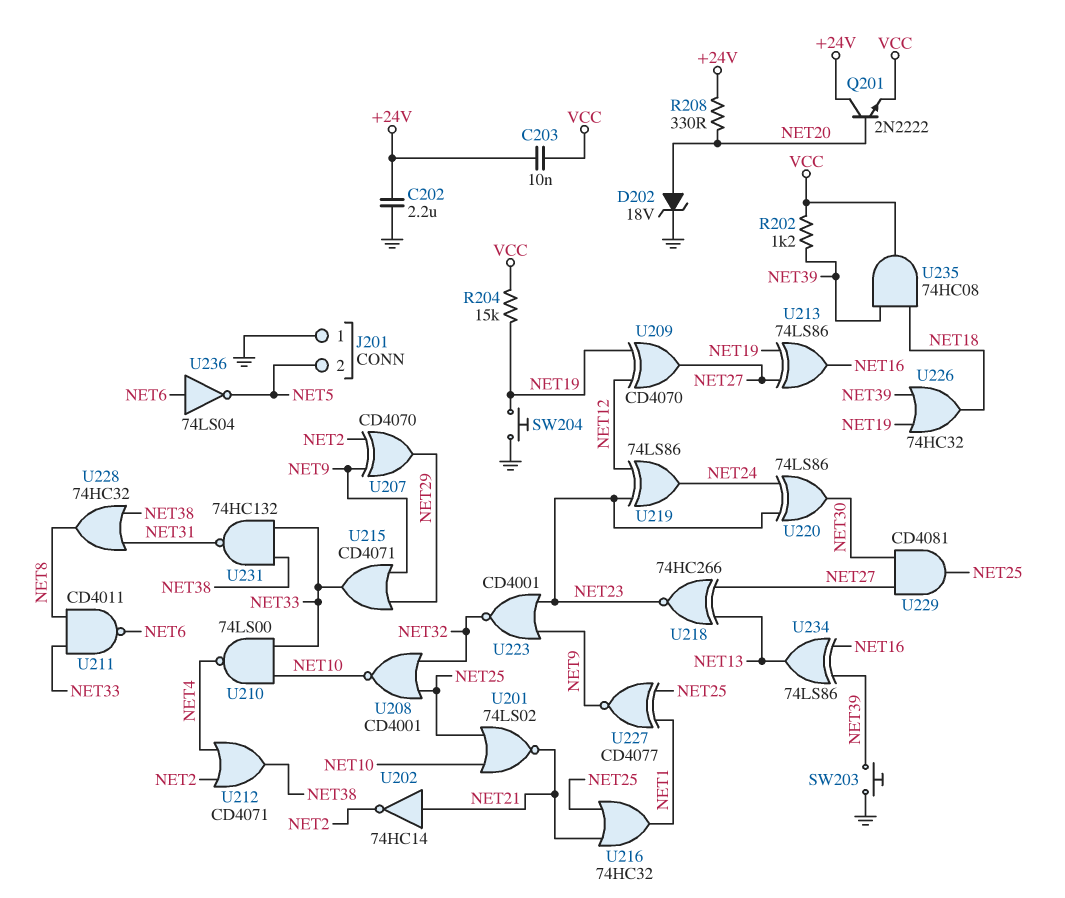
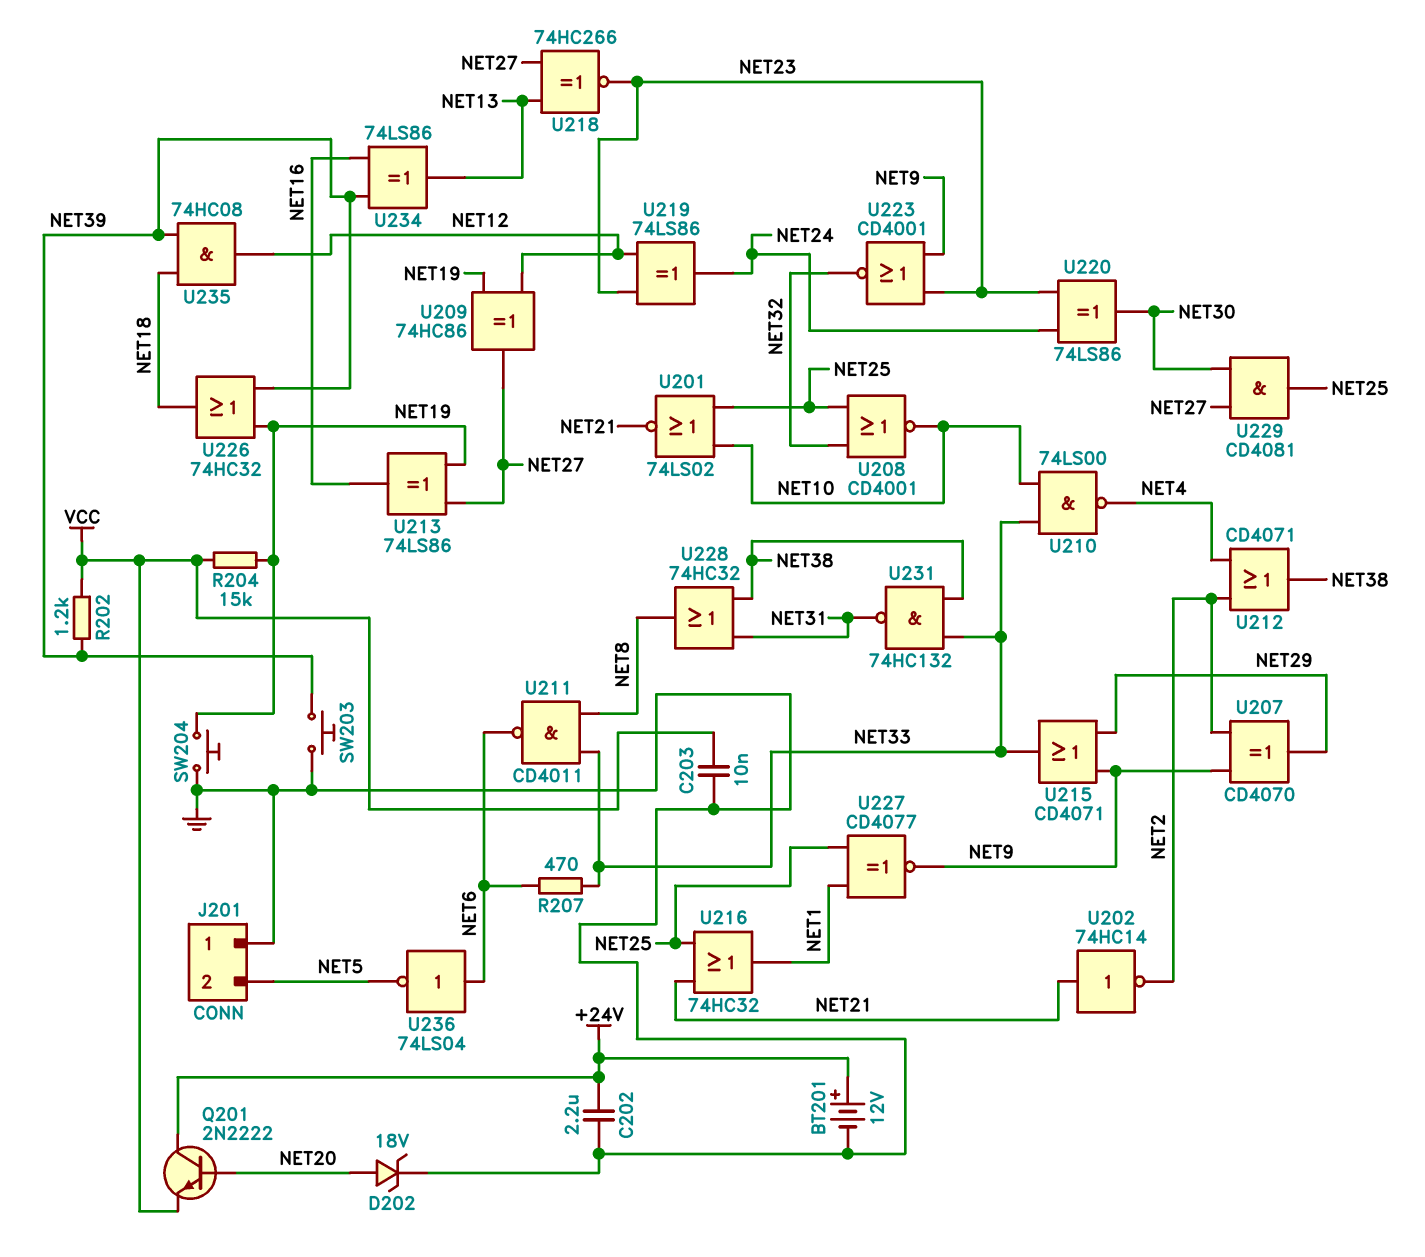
BT201: none -> 12V (plus +24V, minus GND)
C203: 10nF (+24V, VCC) -> 10nF (GND, VCC)
R207: none -> 470 (NET6, NET33)
R208: 330 (+24V, NET20) -> none
U209: XOR CD4070 (in NET12, in NET19, out NET27) -> XOR 74HC86 (in NET12, in NET19, out NET27)
U235: AND 74HC08 (in NET18, in NET39, out VCC) -> AND 74HC08 (in NET18, in NET39, out NET12)

